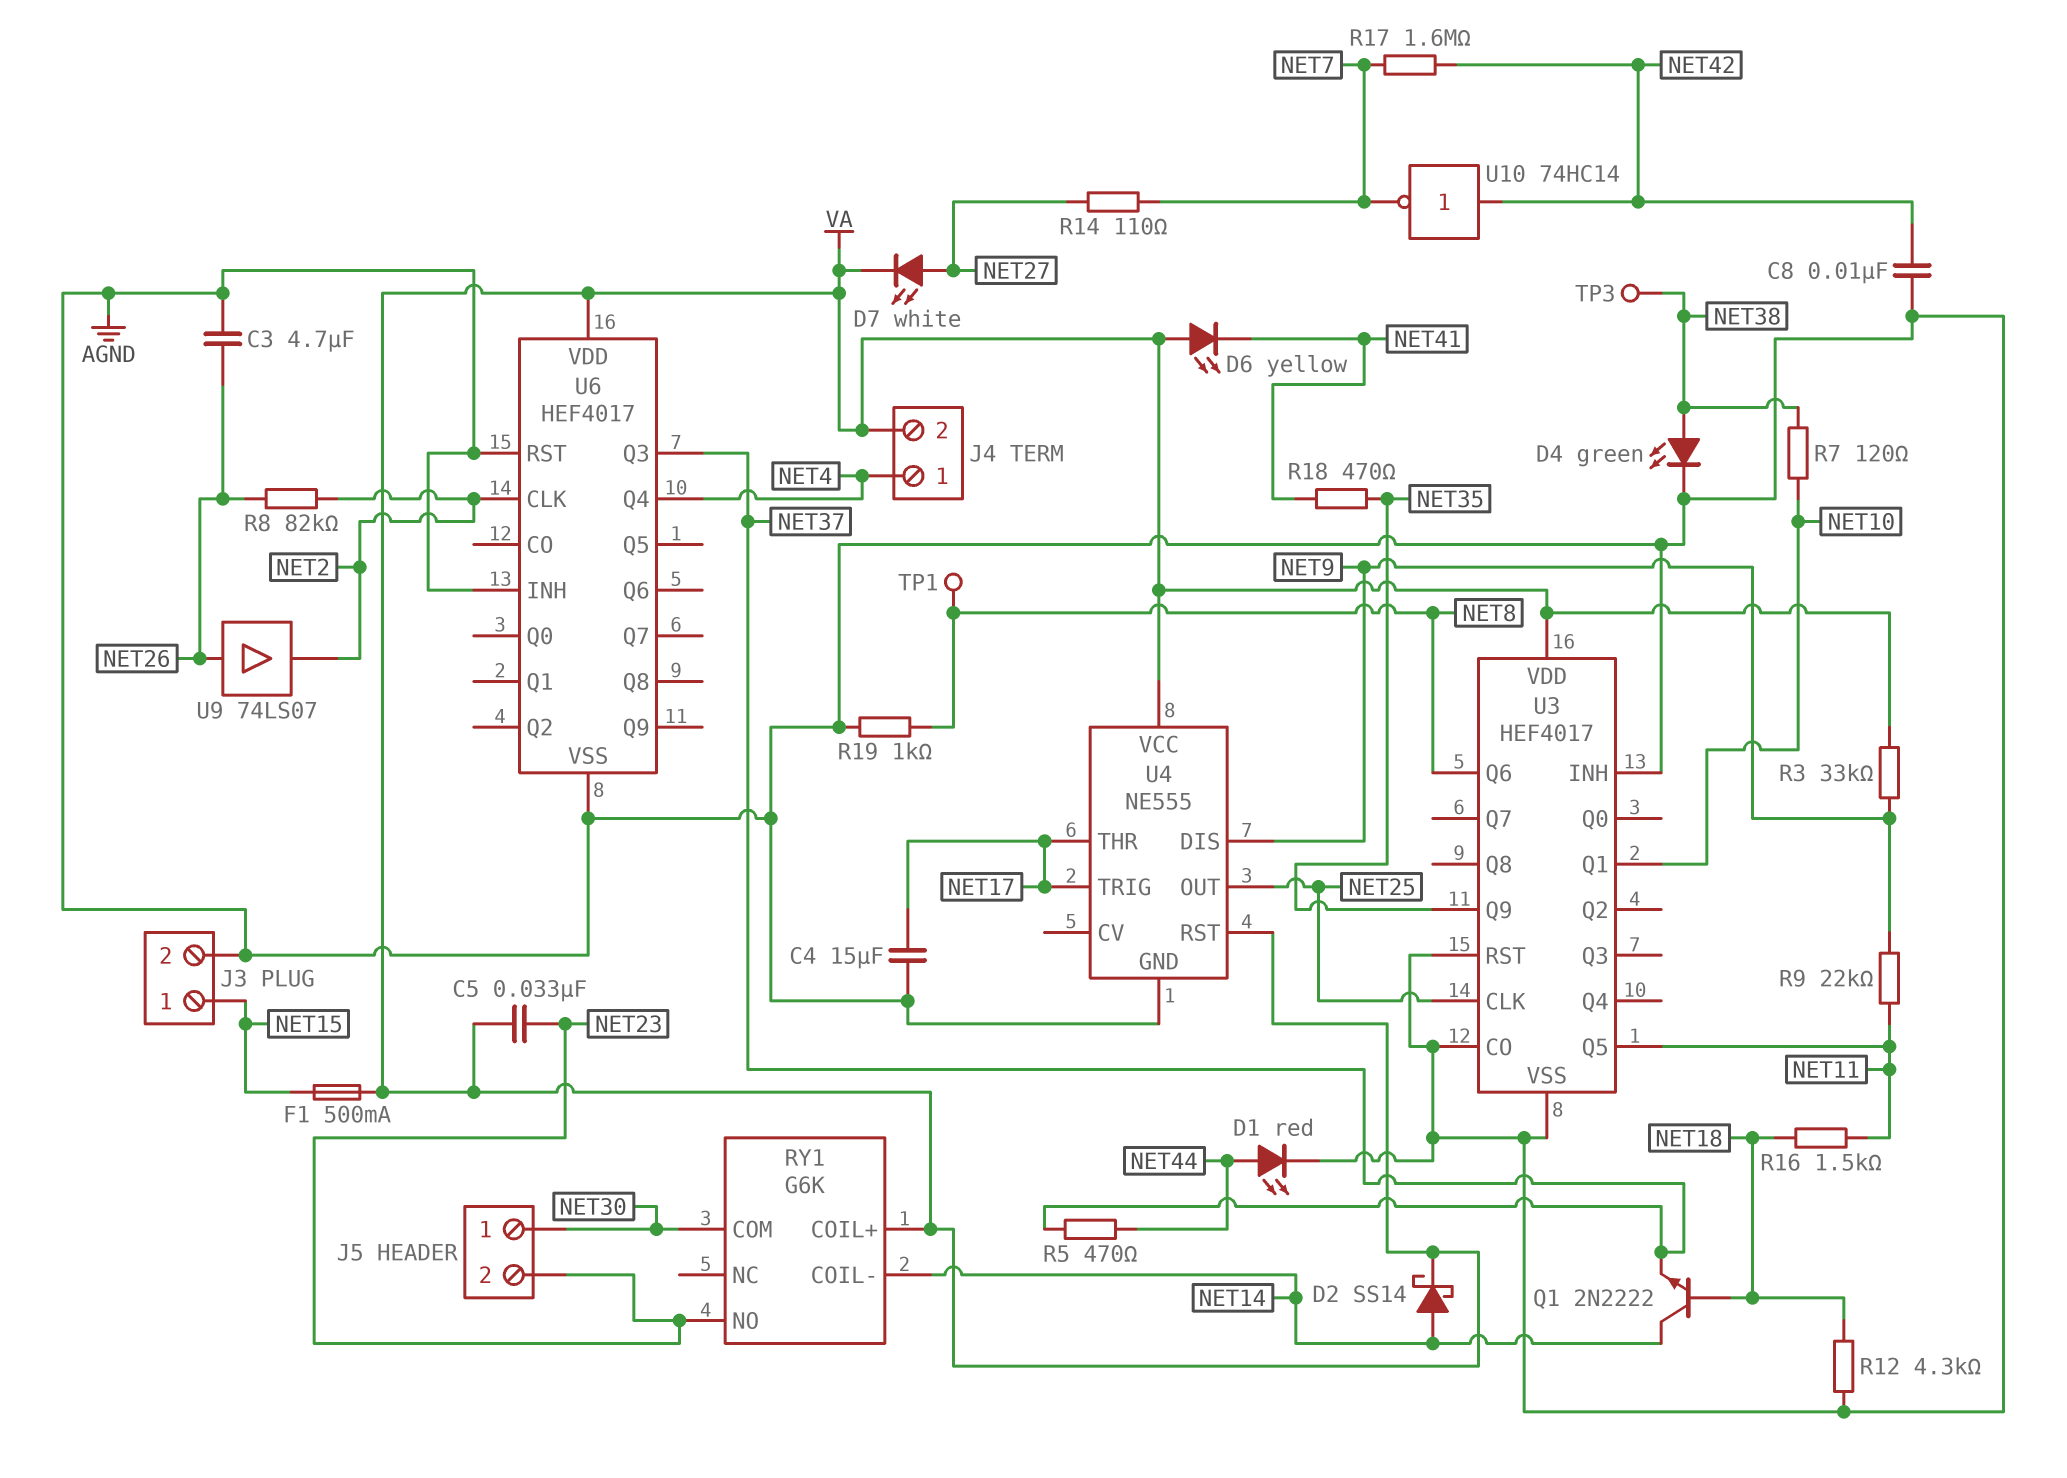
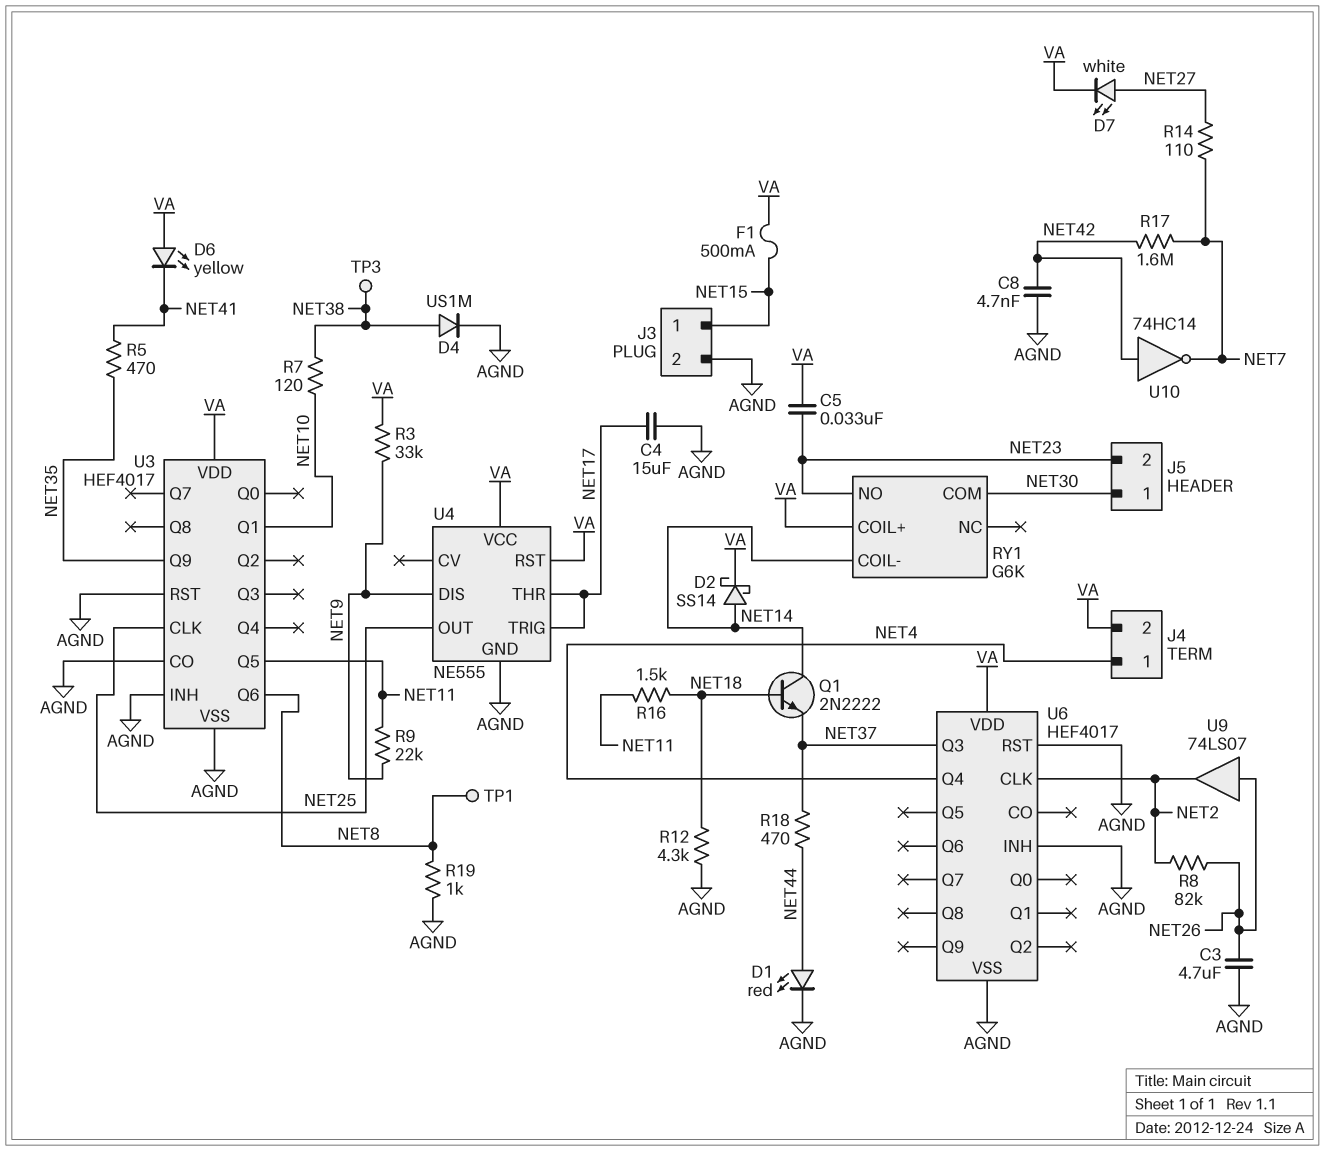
C8: 10nF (AGND, NET42) -> 4.7nF (AGND, NET42)
D4: LED green (A NET38, K AGND) -> diode US1M (A NET38, K AGND)
R5: 470 (NET37, NET44) -> 470 (NET35, NET41)
R18: 470 (NET35, NET41) -> 470 (NET37, NET44)

